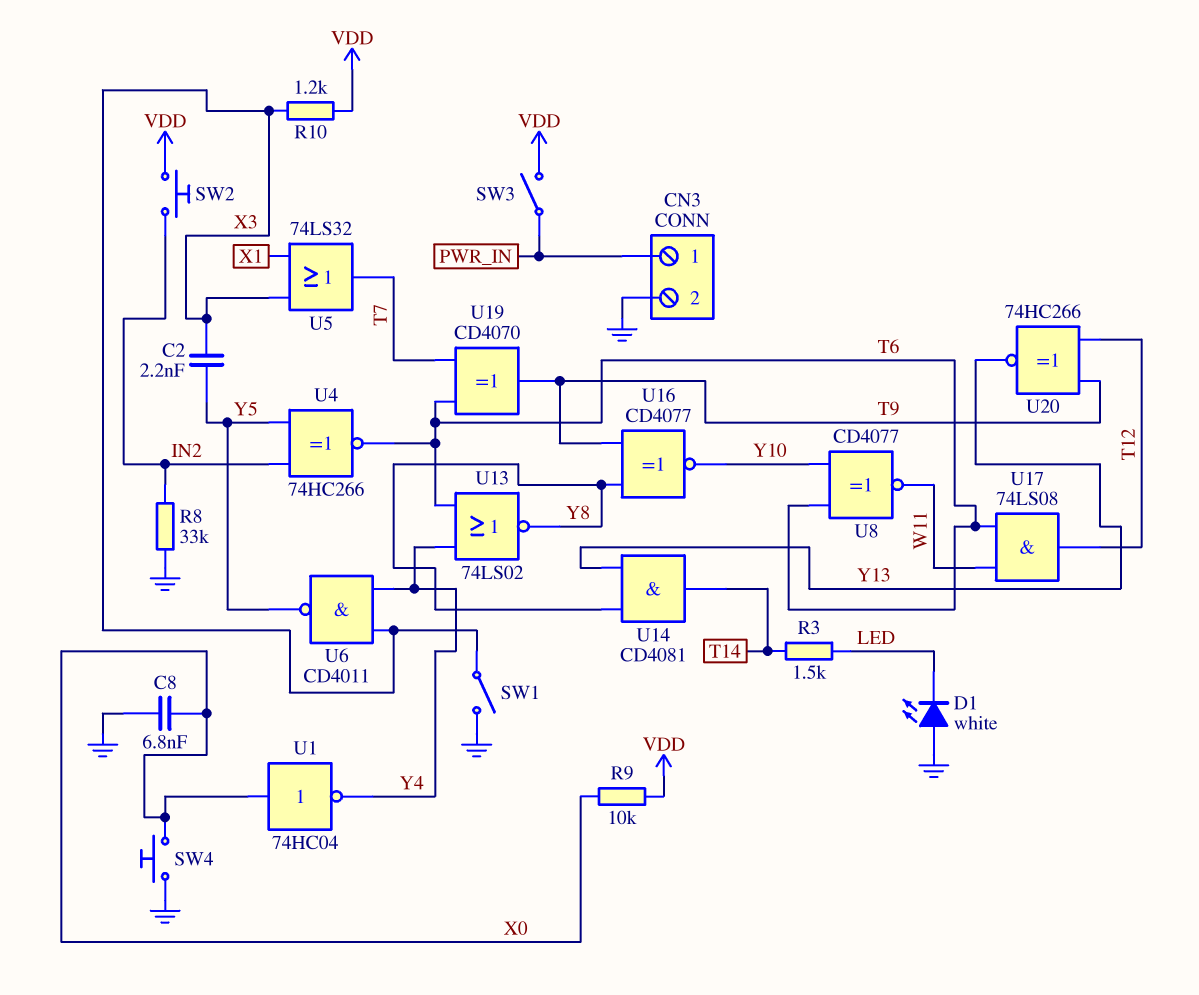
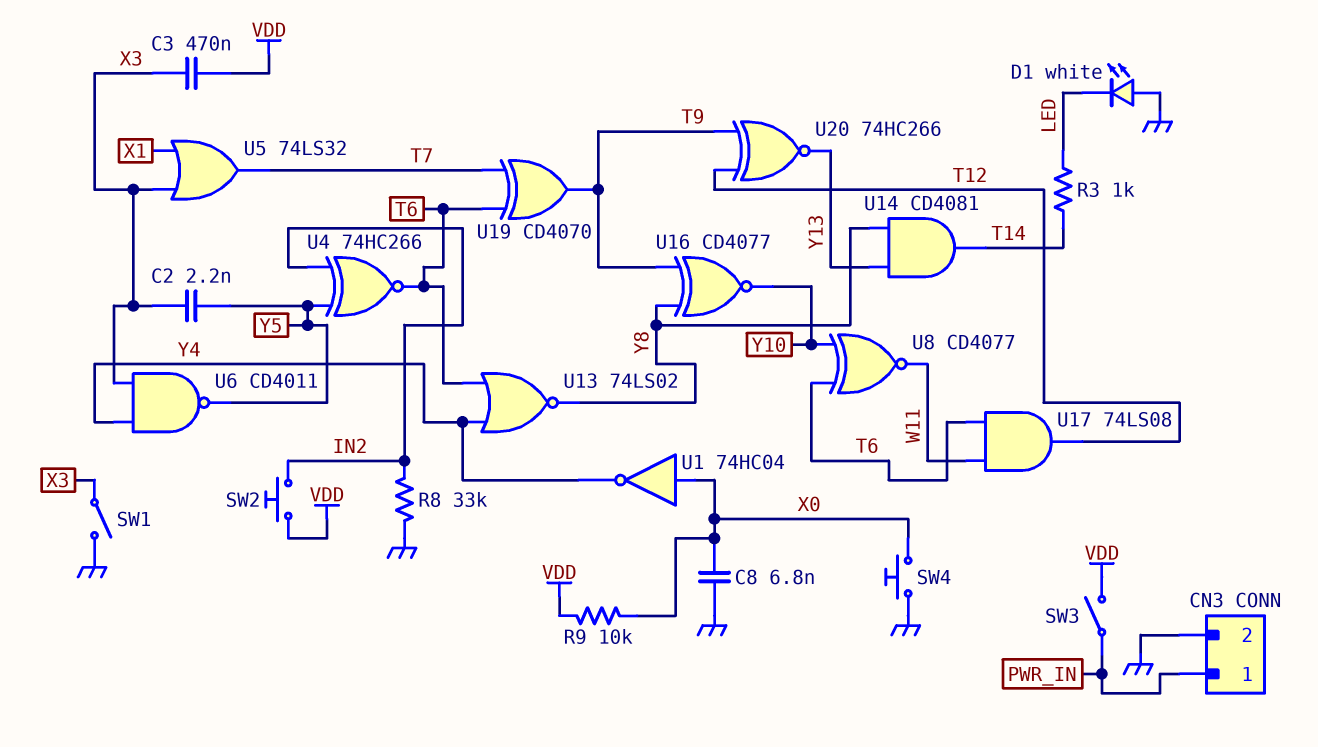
C3: none -> 470nF (VDD, X3)
R3: 1.5k (LED, T14) -> 1k (LED, T14)
R10: 1.2k (VDD, X3) -> none

